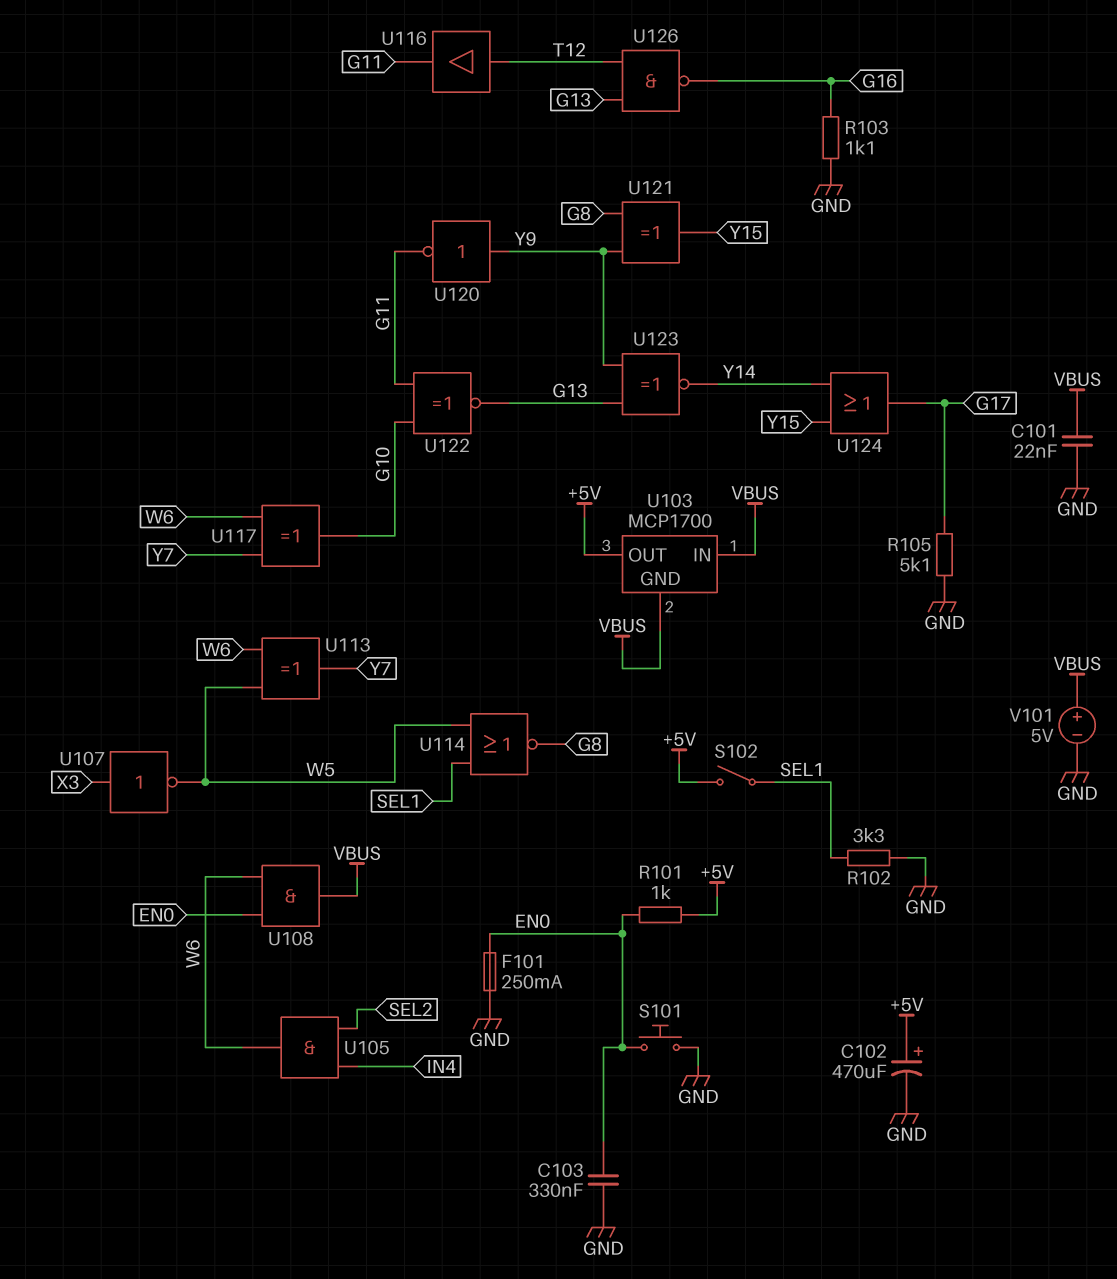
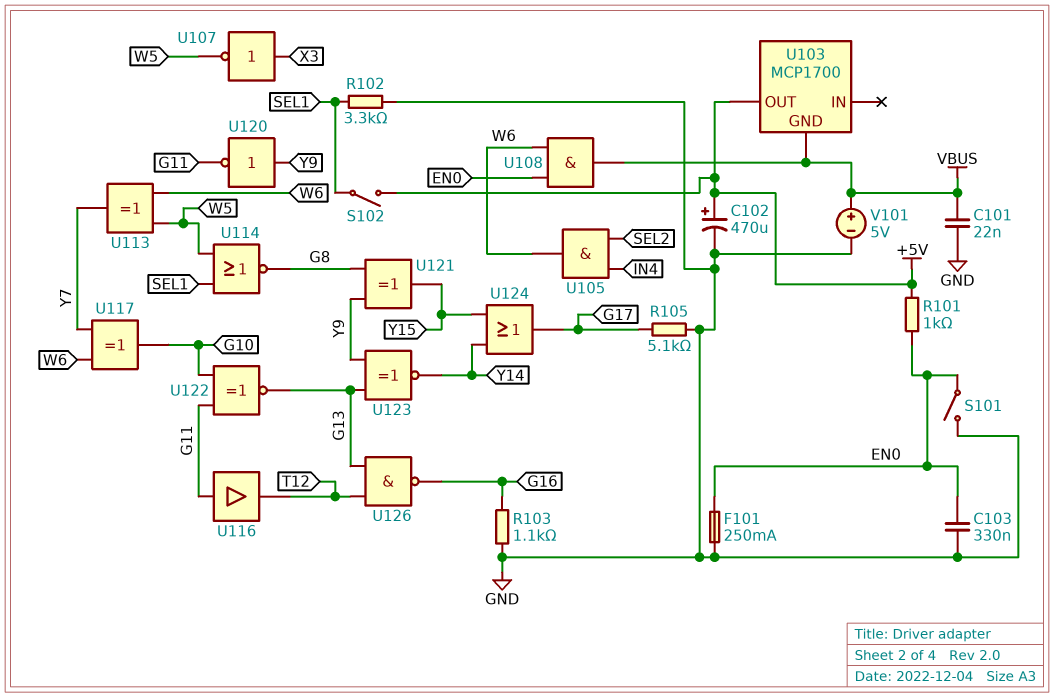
S101: button (EN0, GND) -> switch (EN0, GND)
U103 pin IN: VBUS -> none
U116: buffer (in T12, out G11) -> buffer (in G11, out T12)

